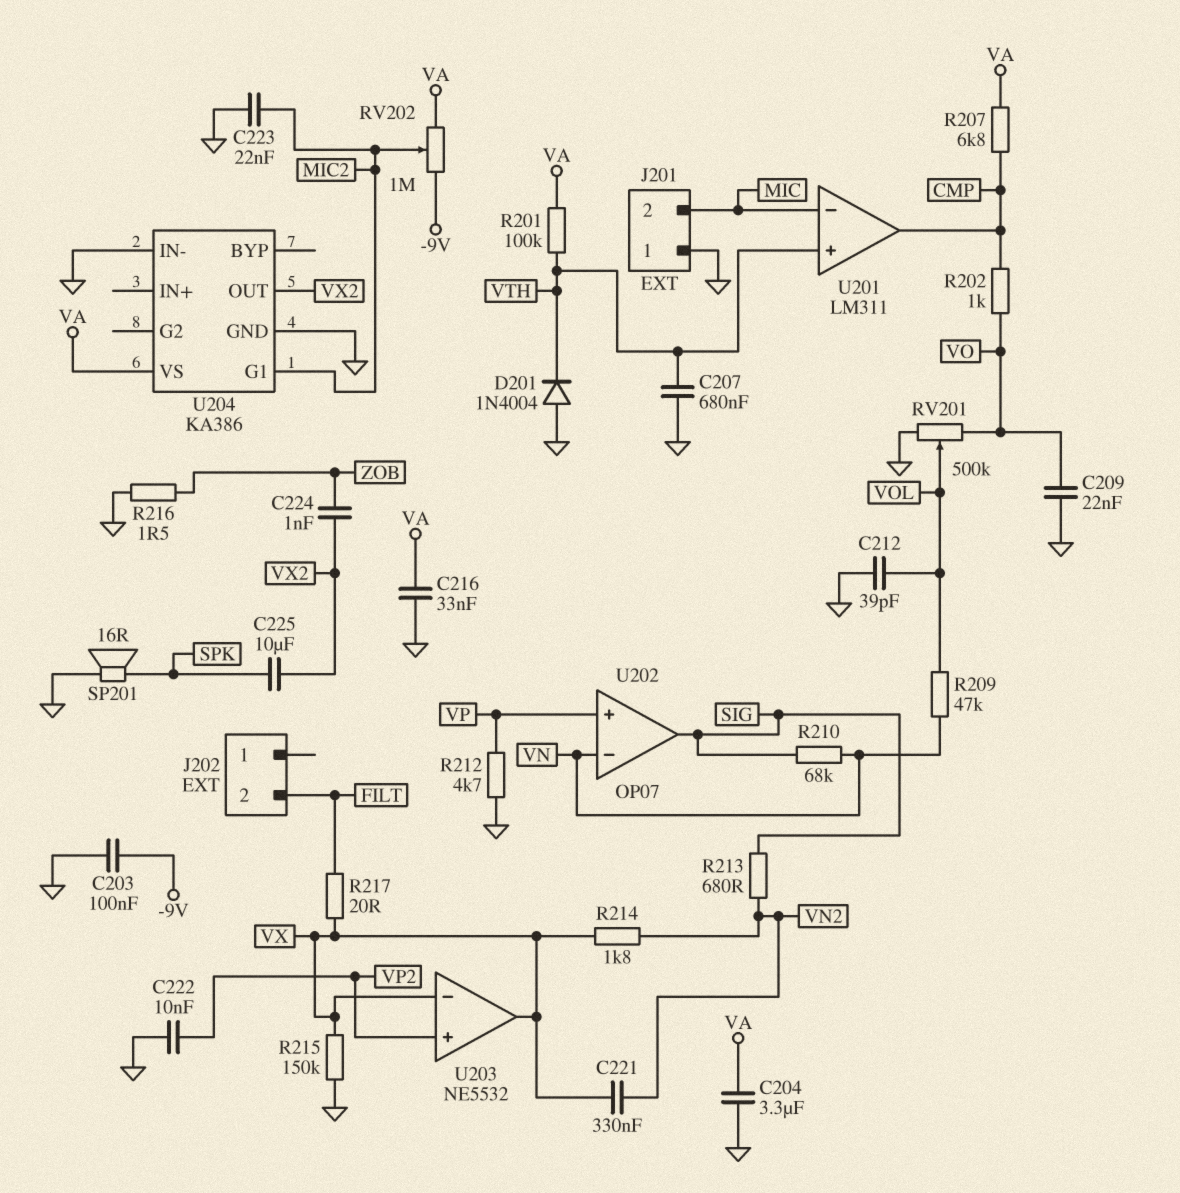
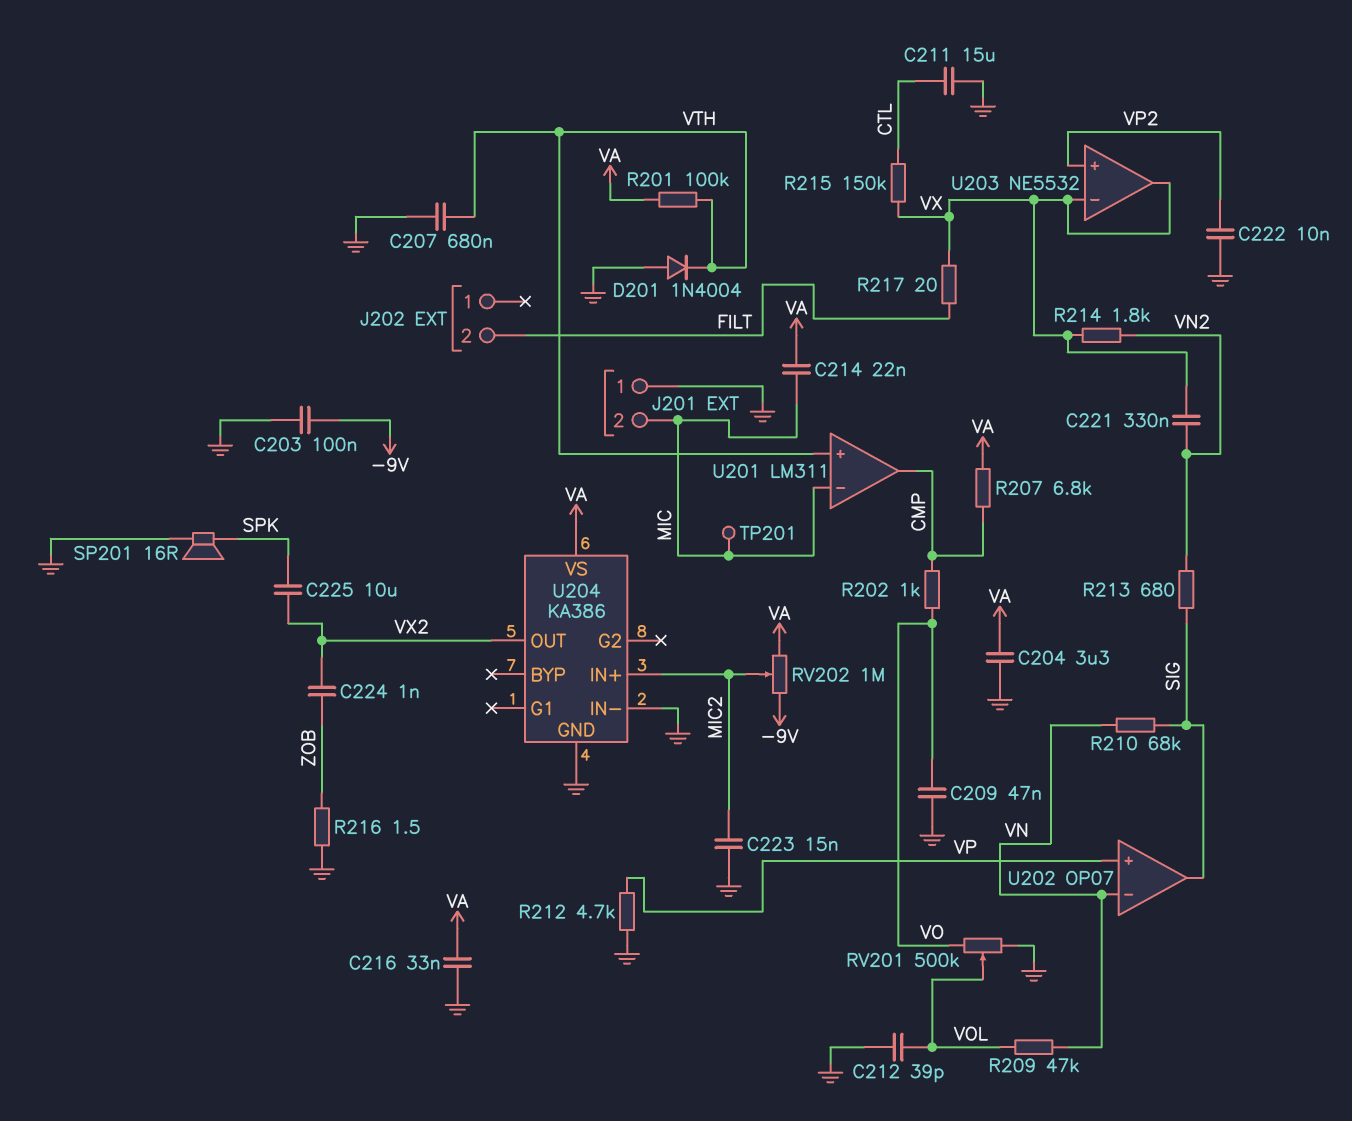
C209: 22nF (GND, VO) -> 47nF (GND, VO)
C211: none -> 15uF (CTL, GND)
C214: none -> 22nF (MIC, VA)
C223: 22nF (GND, MIC2) -> 15nF (GND, MIC2)
R215: 150k (GND, VX) -> 150k (CTL, VX)
TP201: none -> test point (MIC)
U204 pin G1: MIC2 -> none
U204 pin IN+: none -> MIC2

